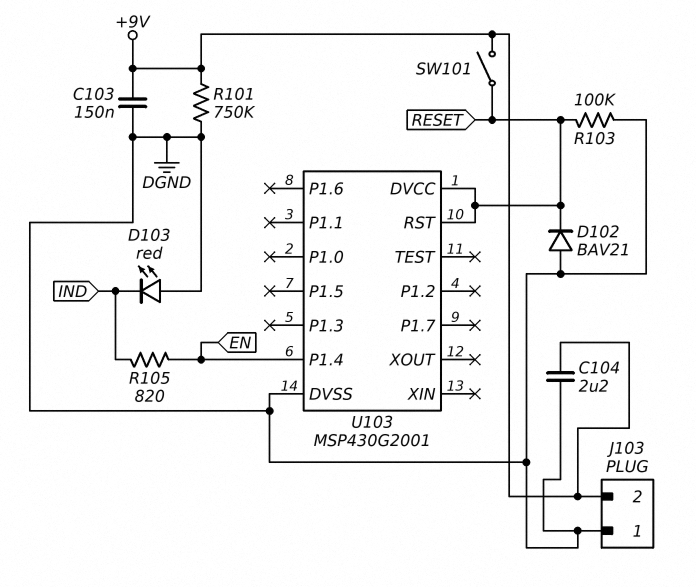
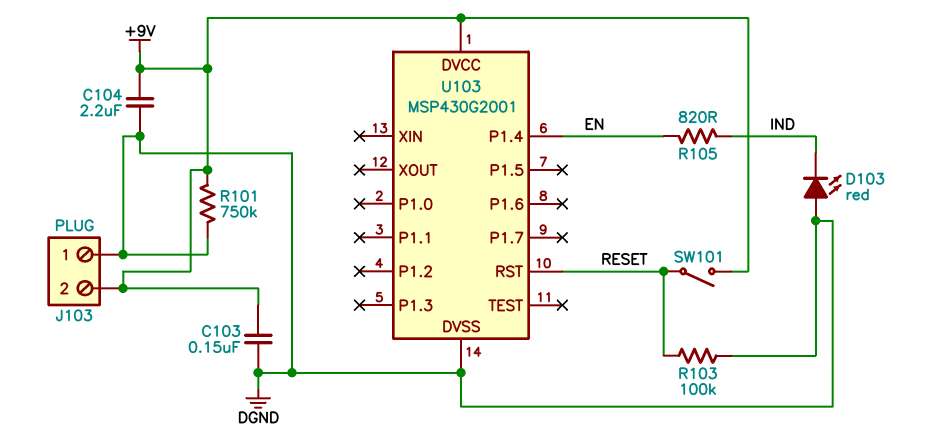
D102: diode BAV21 (A DGND, K RESET) -> none
U103 pin DVCC: RESET -> +9V

